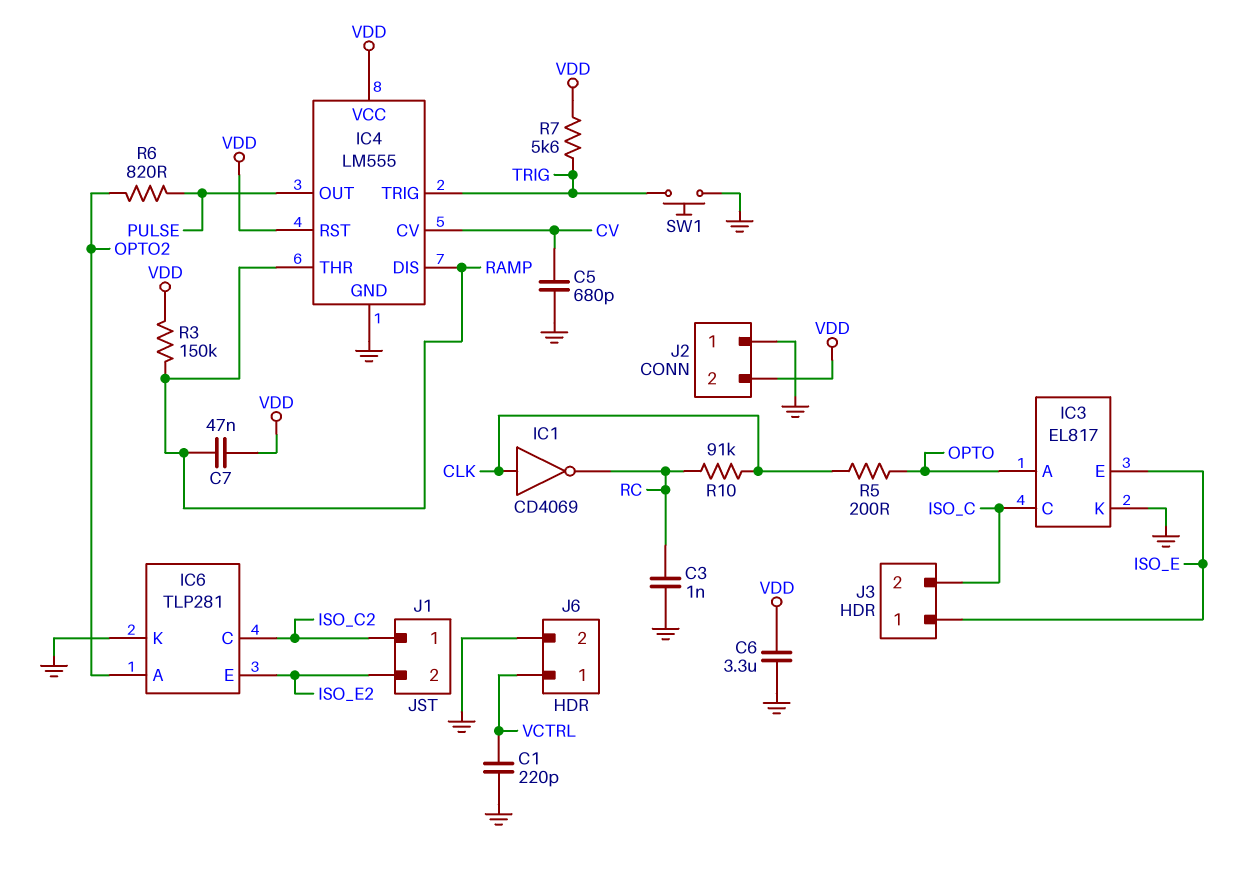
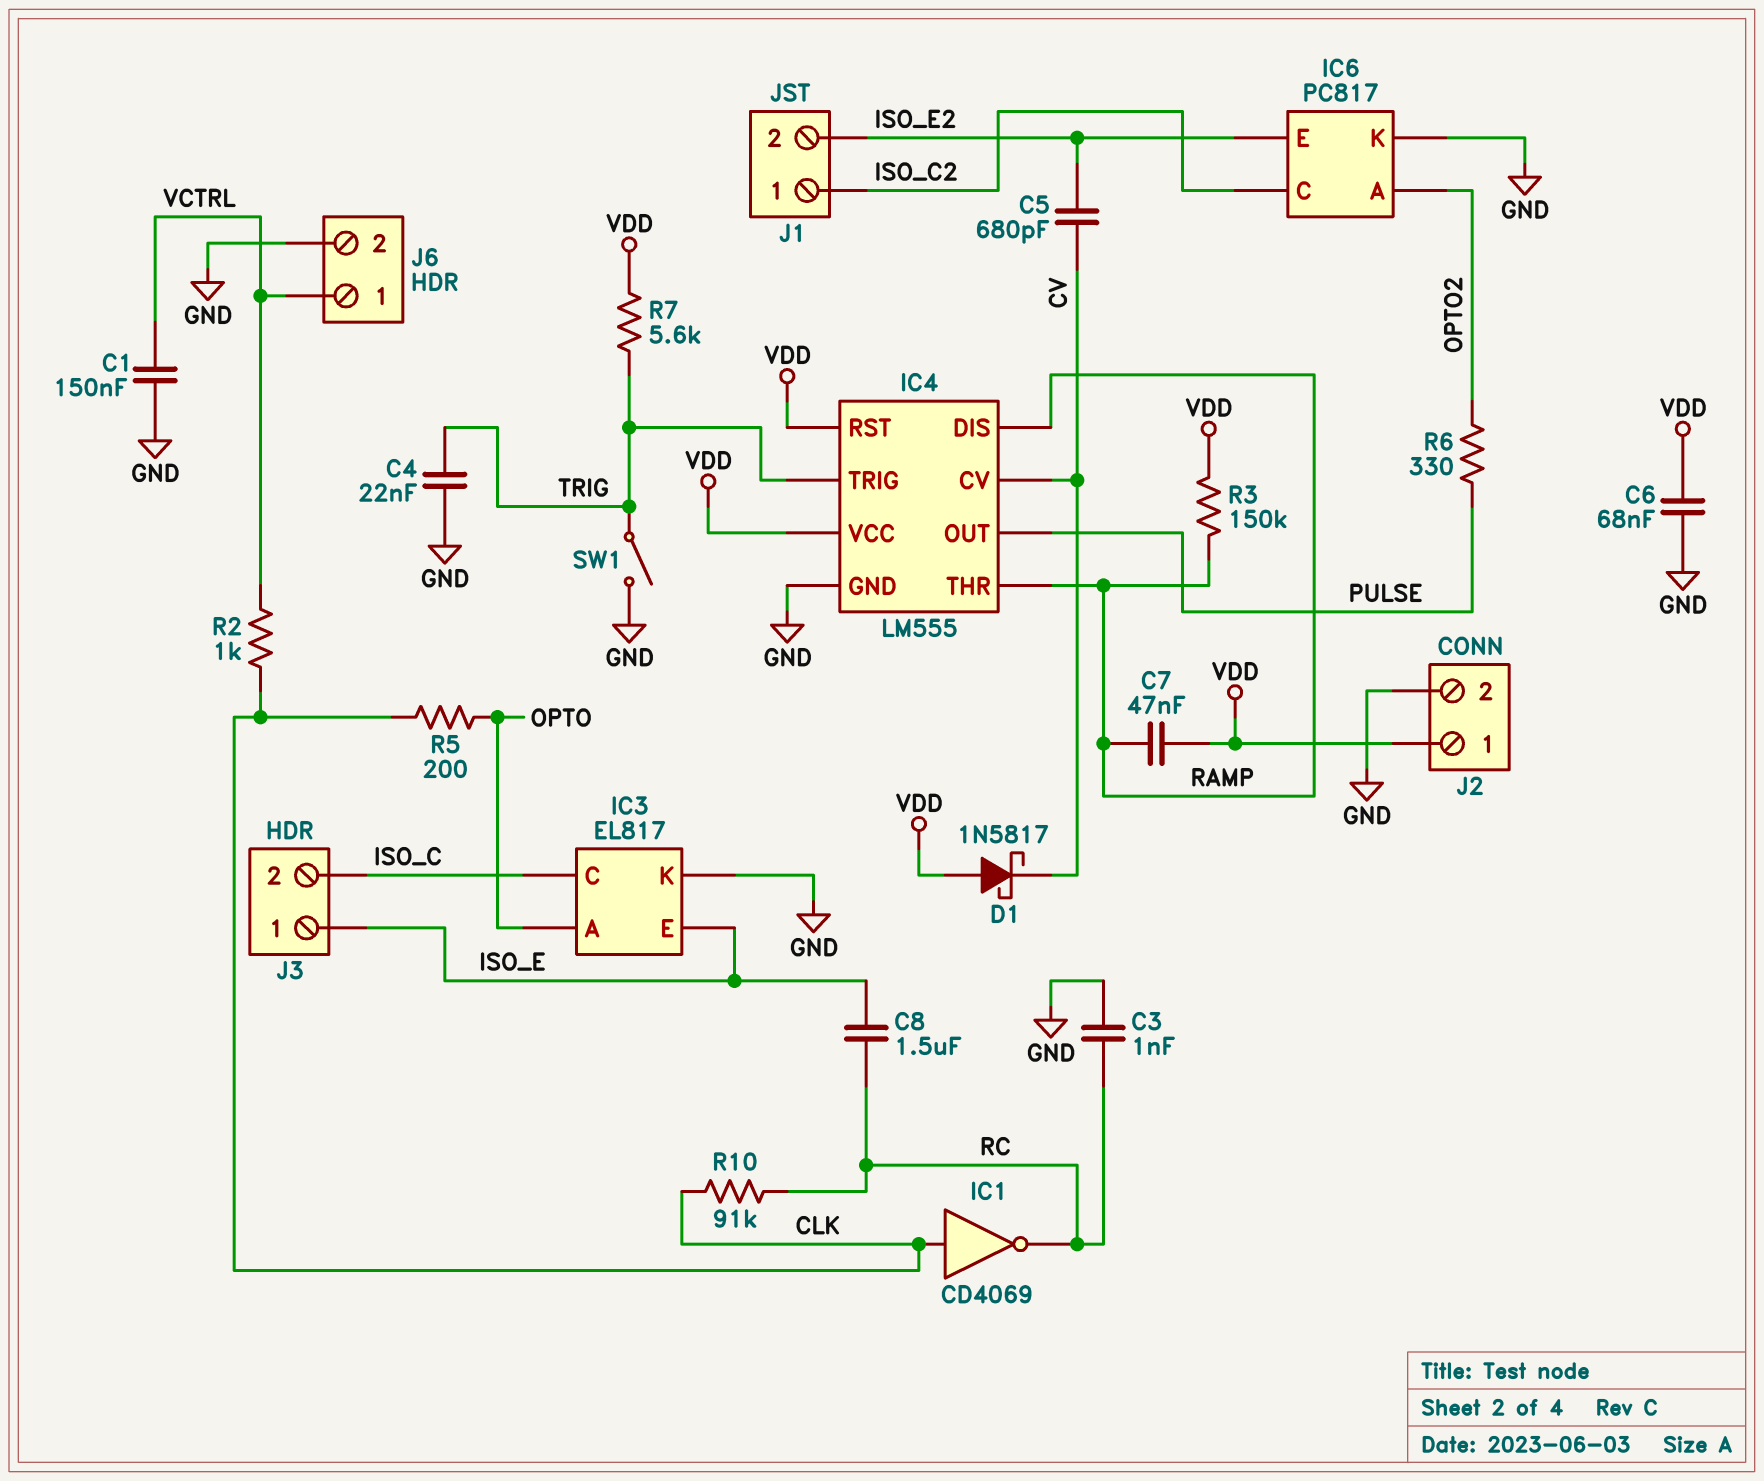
C1: 220pF (GND, VCTRL) -> 150nF (GND, VCTRL)
C4: none -> 22nF (GND, TRIG)
C5: 680pF (CV, GND) -> 680pF (CV, ISO_E2)
C6: 3.3uF (GND, VDD) -> 68nF (GND, VDD)
C8: none -> 1.5uF (ISO_E, RC)
D1: none -> schottky 1N5817 (A VDD, K CV)
IC6: TLP281 -> PC817
J2 pin 1: GND -> VDD
J2 pin 2: VDD -> GND
R2: none -> 1k (CLK, VCTRL)
R6: 820 (OPTO2, PULSE) -> 330 (OPTO2, PULSE)
SW1: button (GND, TRIG) -> switch (GND, TRIG)

